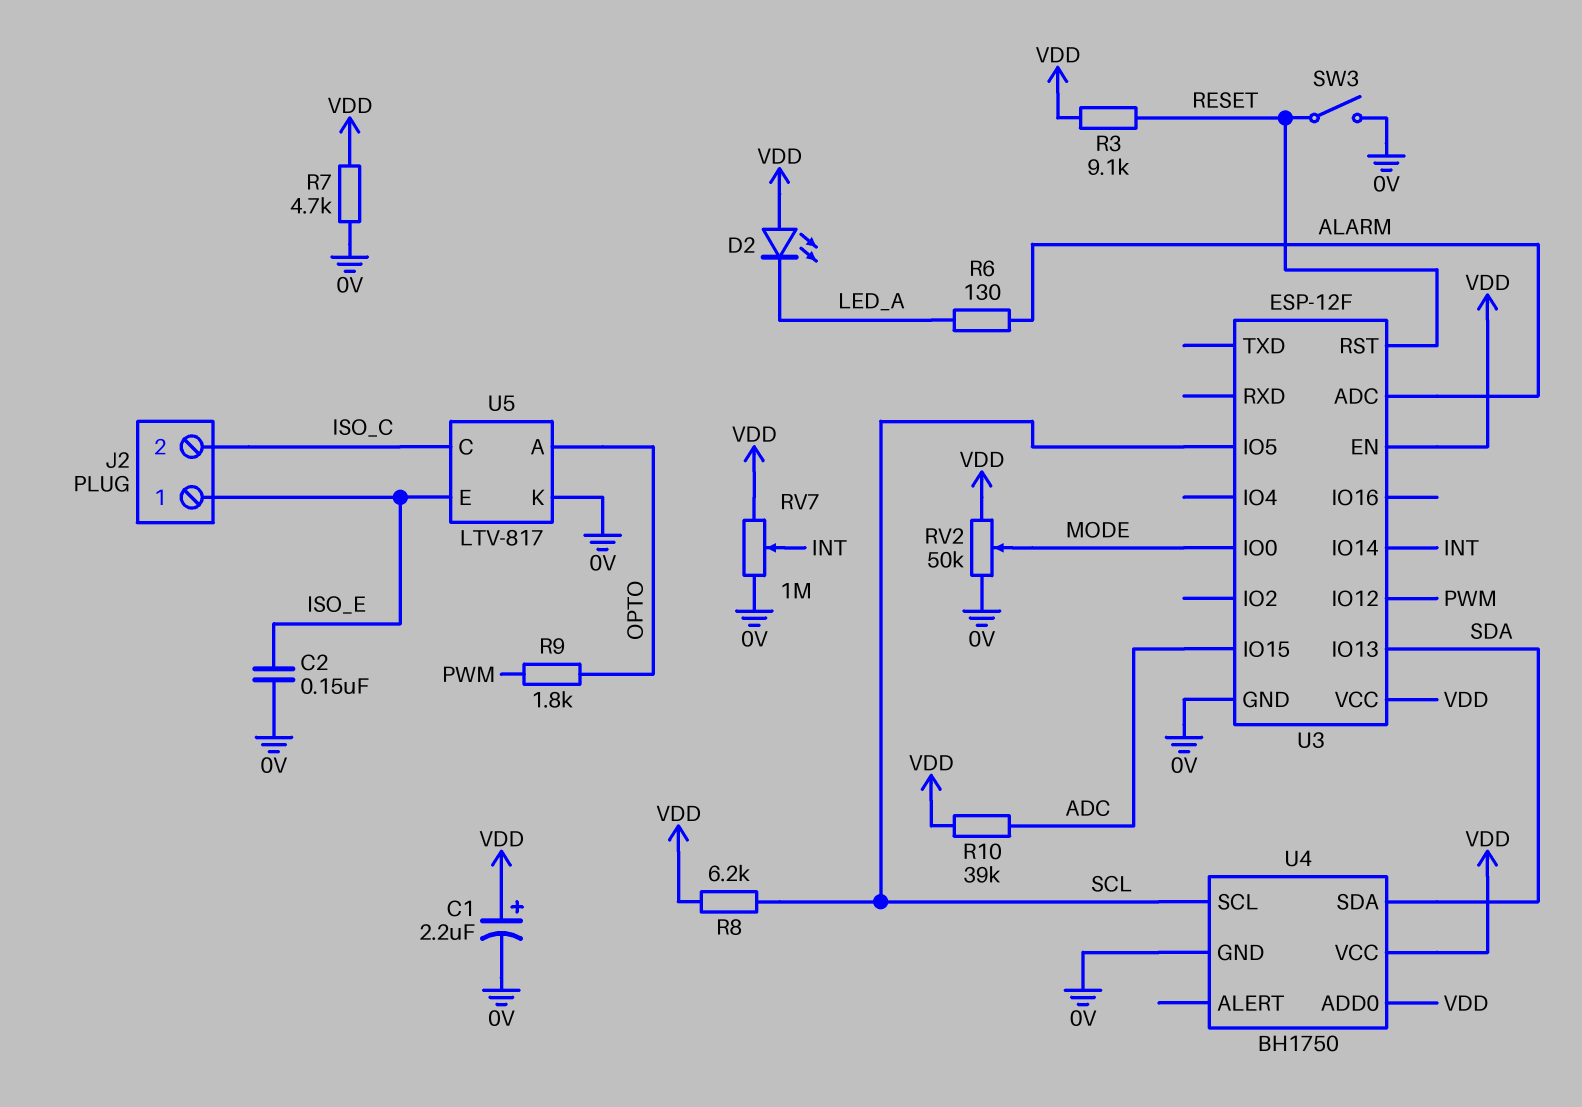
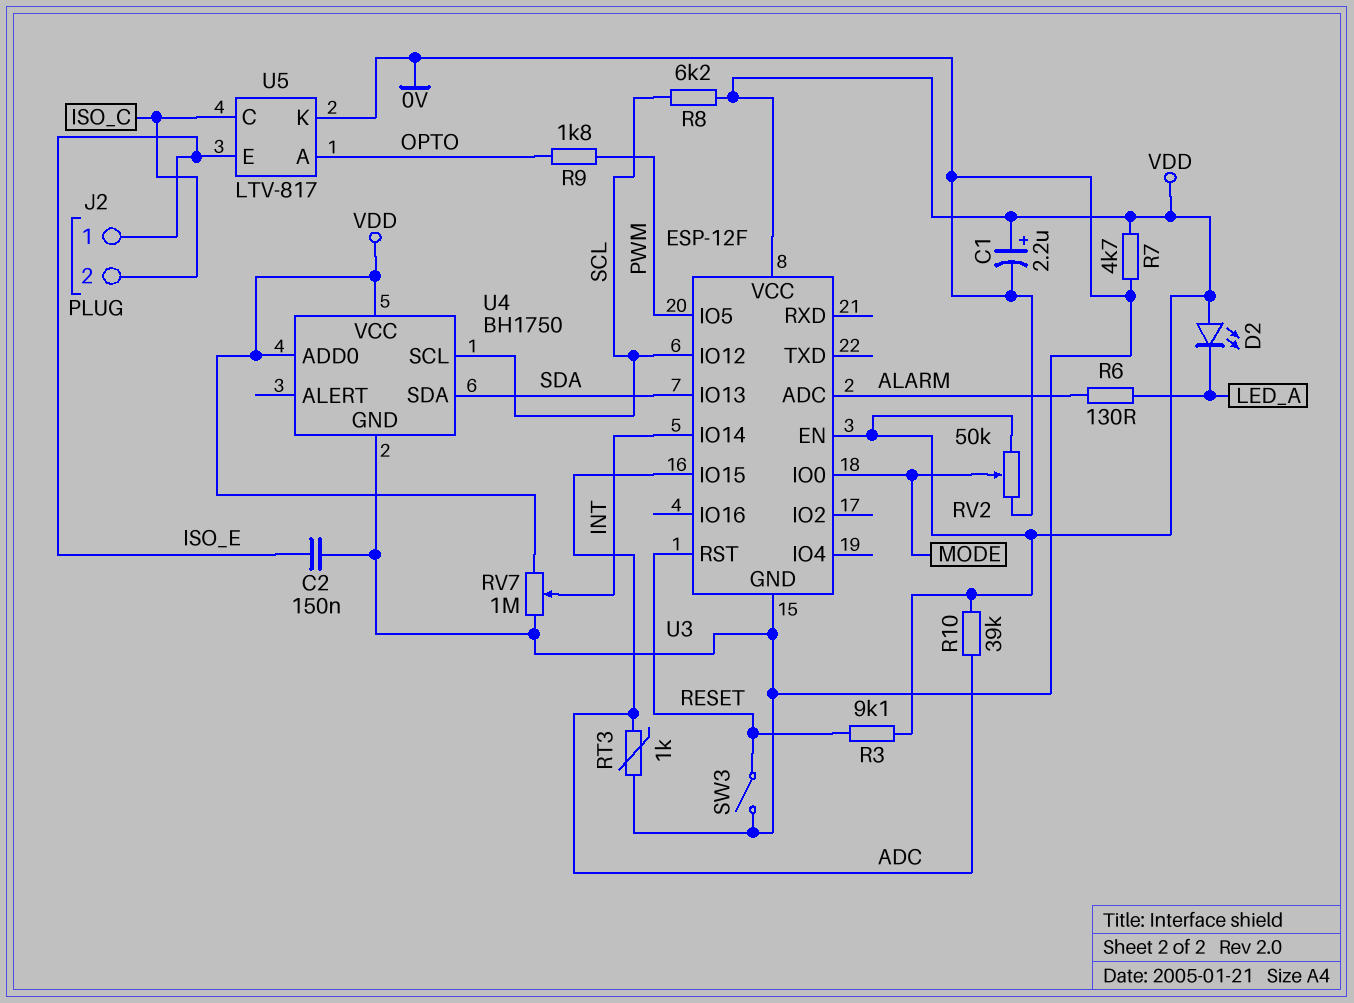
RT3: none -> 1k (0V, ADC)
U3 pin IO5: SCL -> PWM
U3 pin IO12: PWM -> SCL

